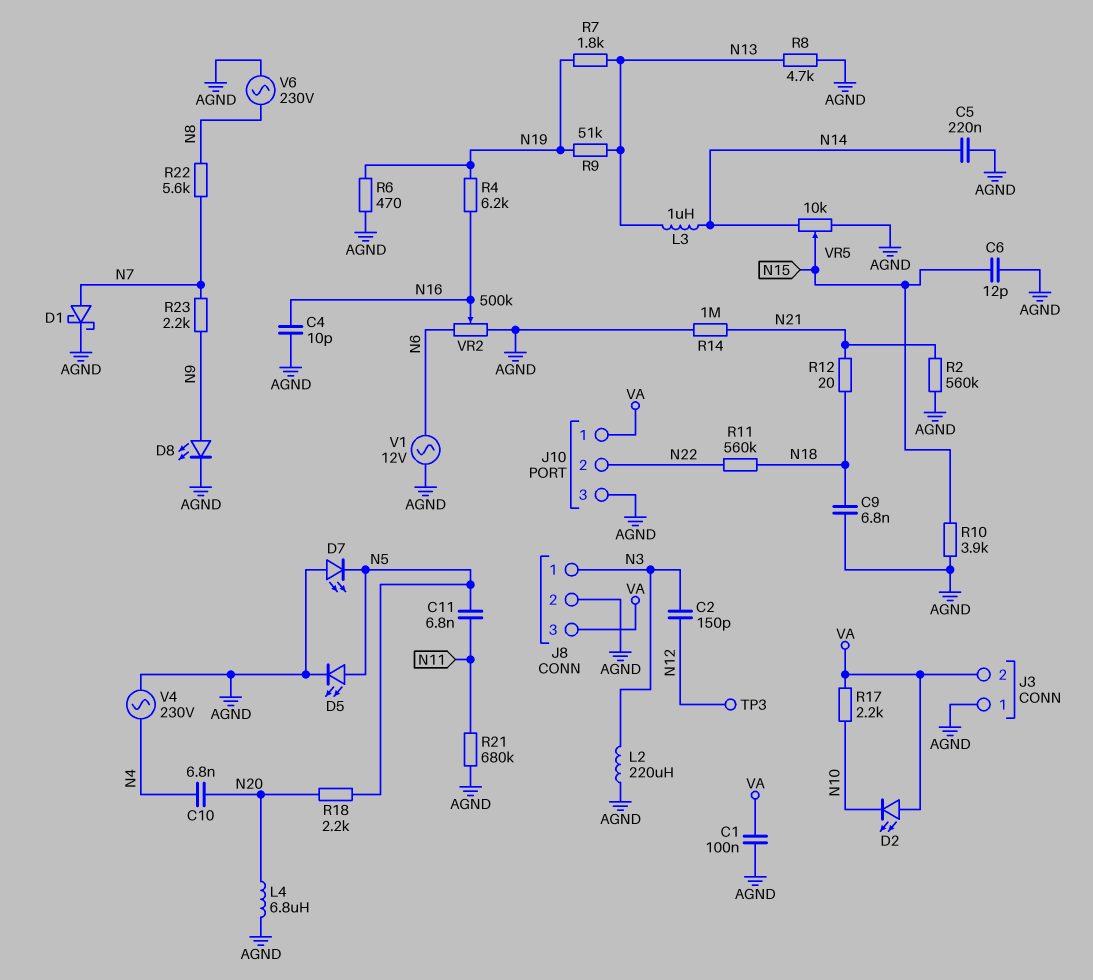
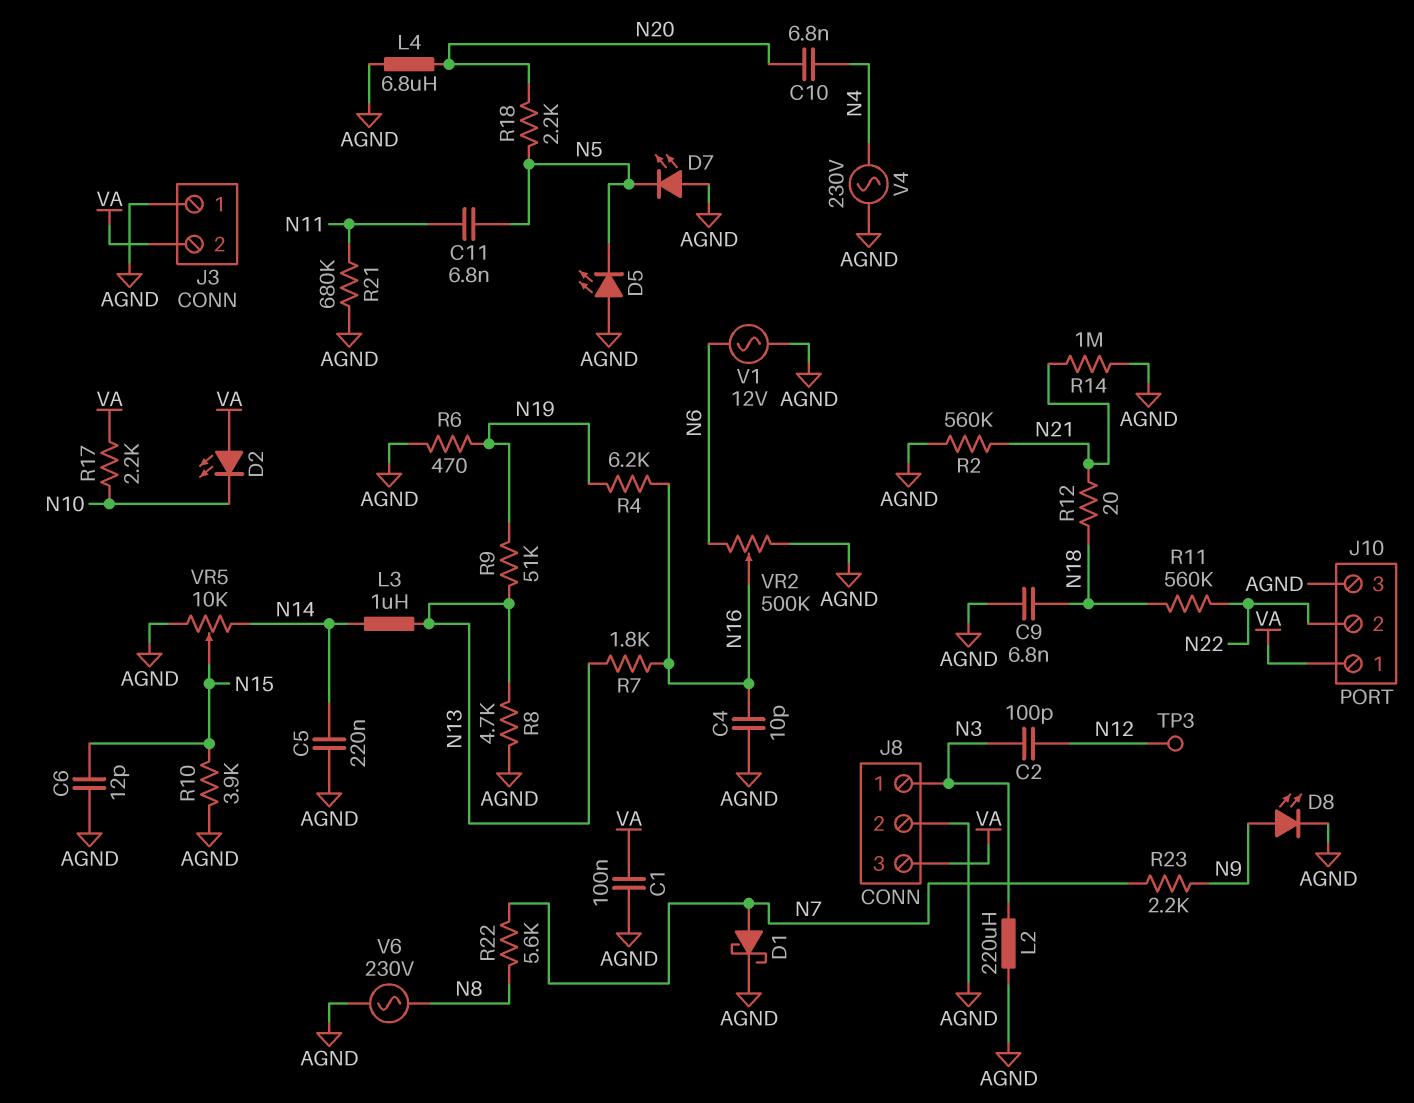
C2: 150pF (N3, N12) -> 100pF (N3, N12)
D5: LED (A N5, K AGND) -> LED (A AGND, K N5)
R7: 1.8k (N13, N19) -> 1.8k (N13, N16)

